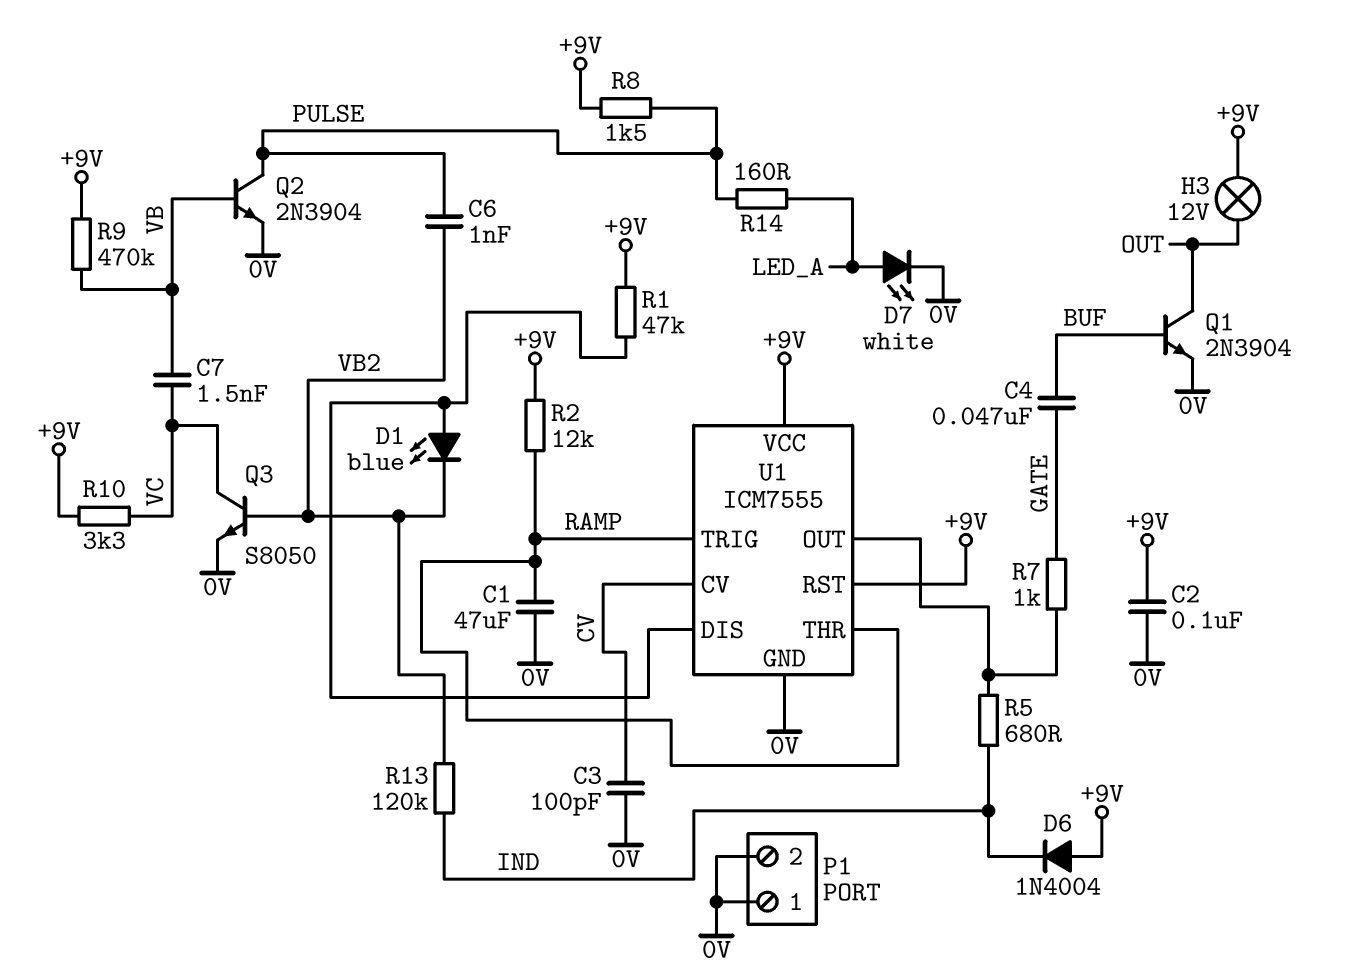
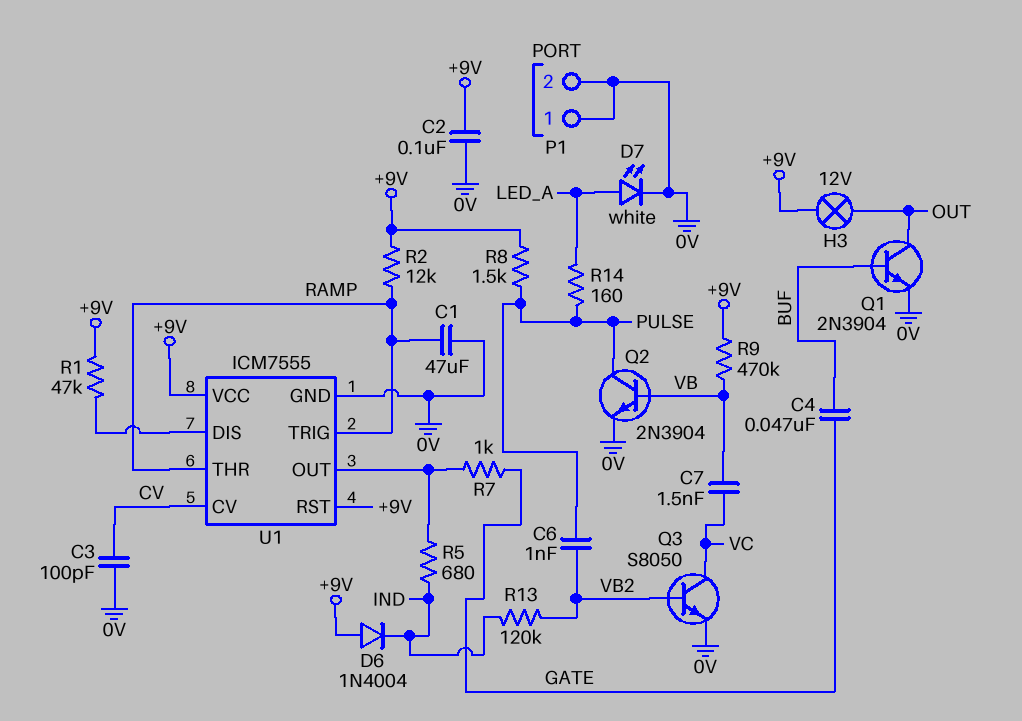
D1: LED blue (A U1/DIS, K VB2) -> none
R10: 3.3k (+9V, VC) -> none

